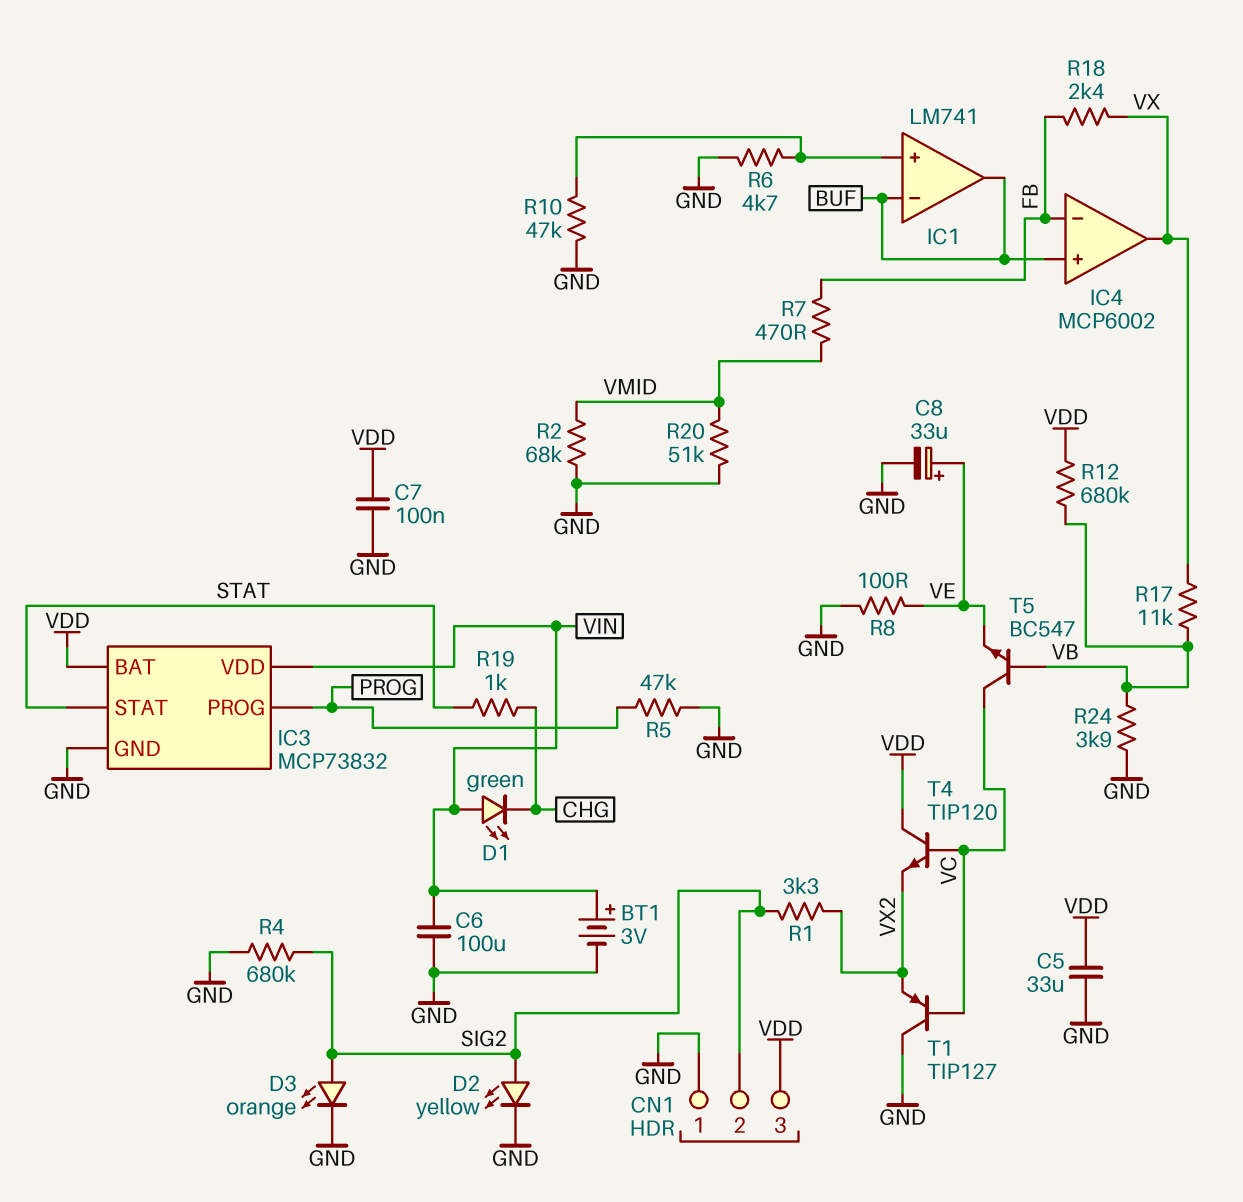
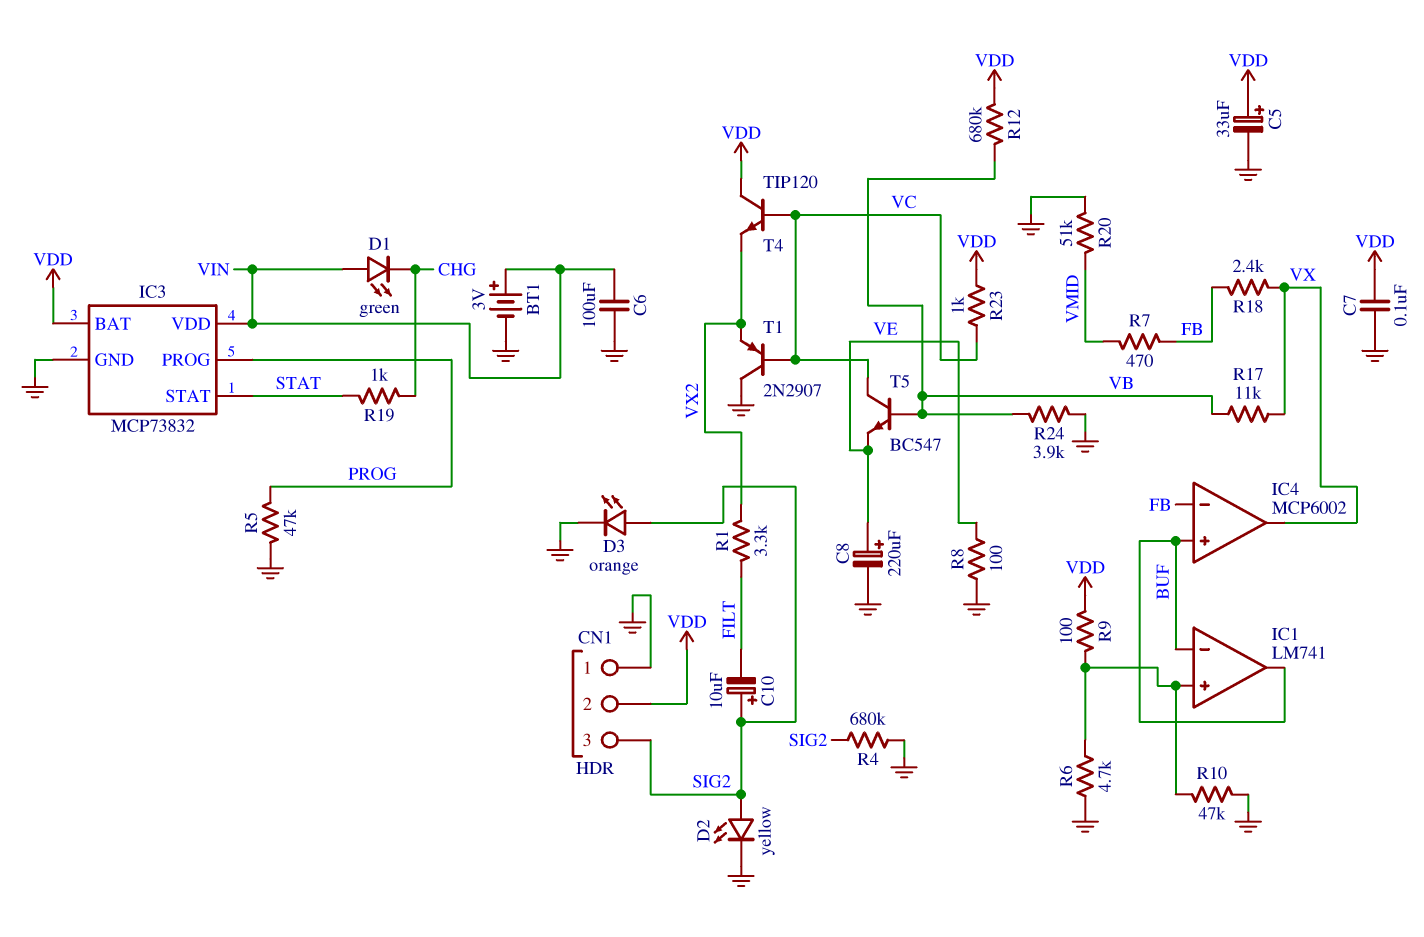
C5: 33uF (GND, VDD) -> 33uF (plus VDD, minus GND)
C8: 33uF (plus VE, minus GND) -> 220uF (plus VE, minus GND)
C10: none -> 10uF (plus SIG2, minus FILT)
CN1 pin 2: SIG2 -> VDD
CN1 pin 3: VDD -> SIG2
R1: 3.3k (SIG2, VX2) -> 3.3k (FILT, VX2)
R2: 68k (GND, VMID) -> none
R9: none -> 100 (IC1/in+, VDD)
R23: none -> 1k (VC, VDD)
T1: PNP TIP127 (B VC, C GND, E VX2) -> PNP 2N2907 (B VC, C GND, E VX2)

